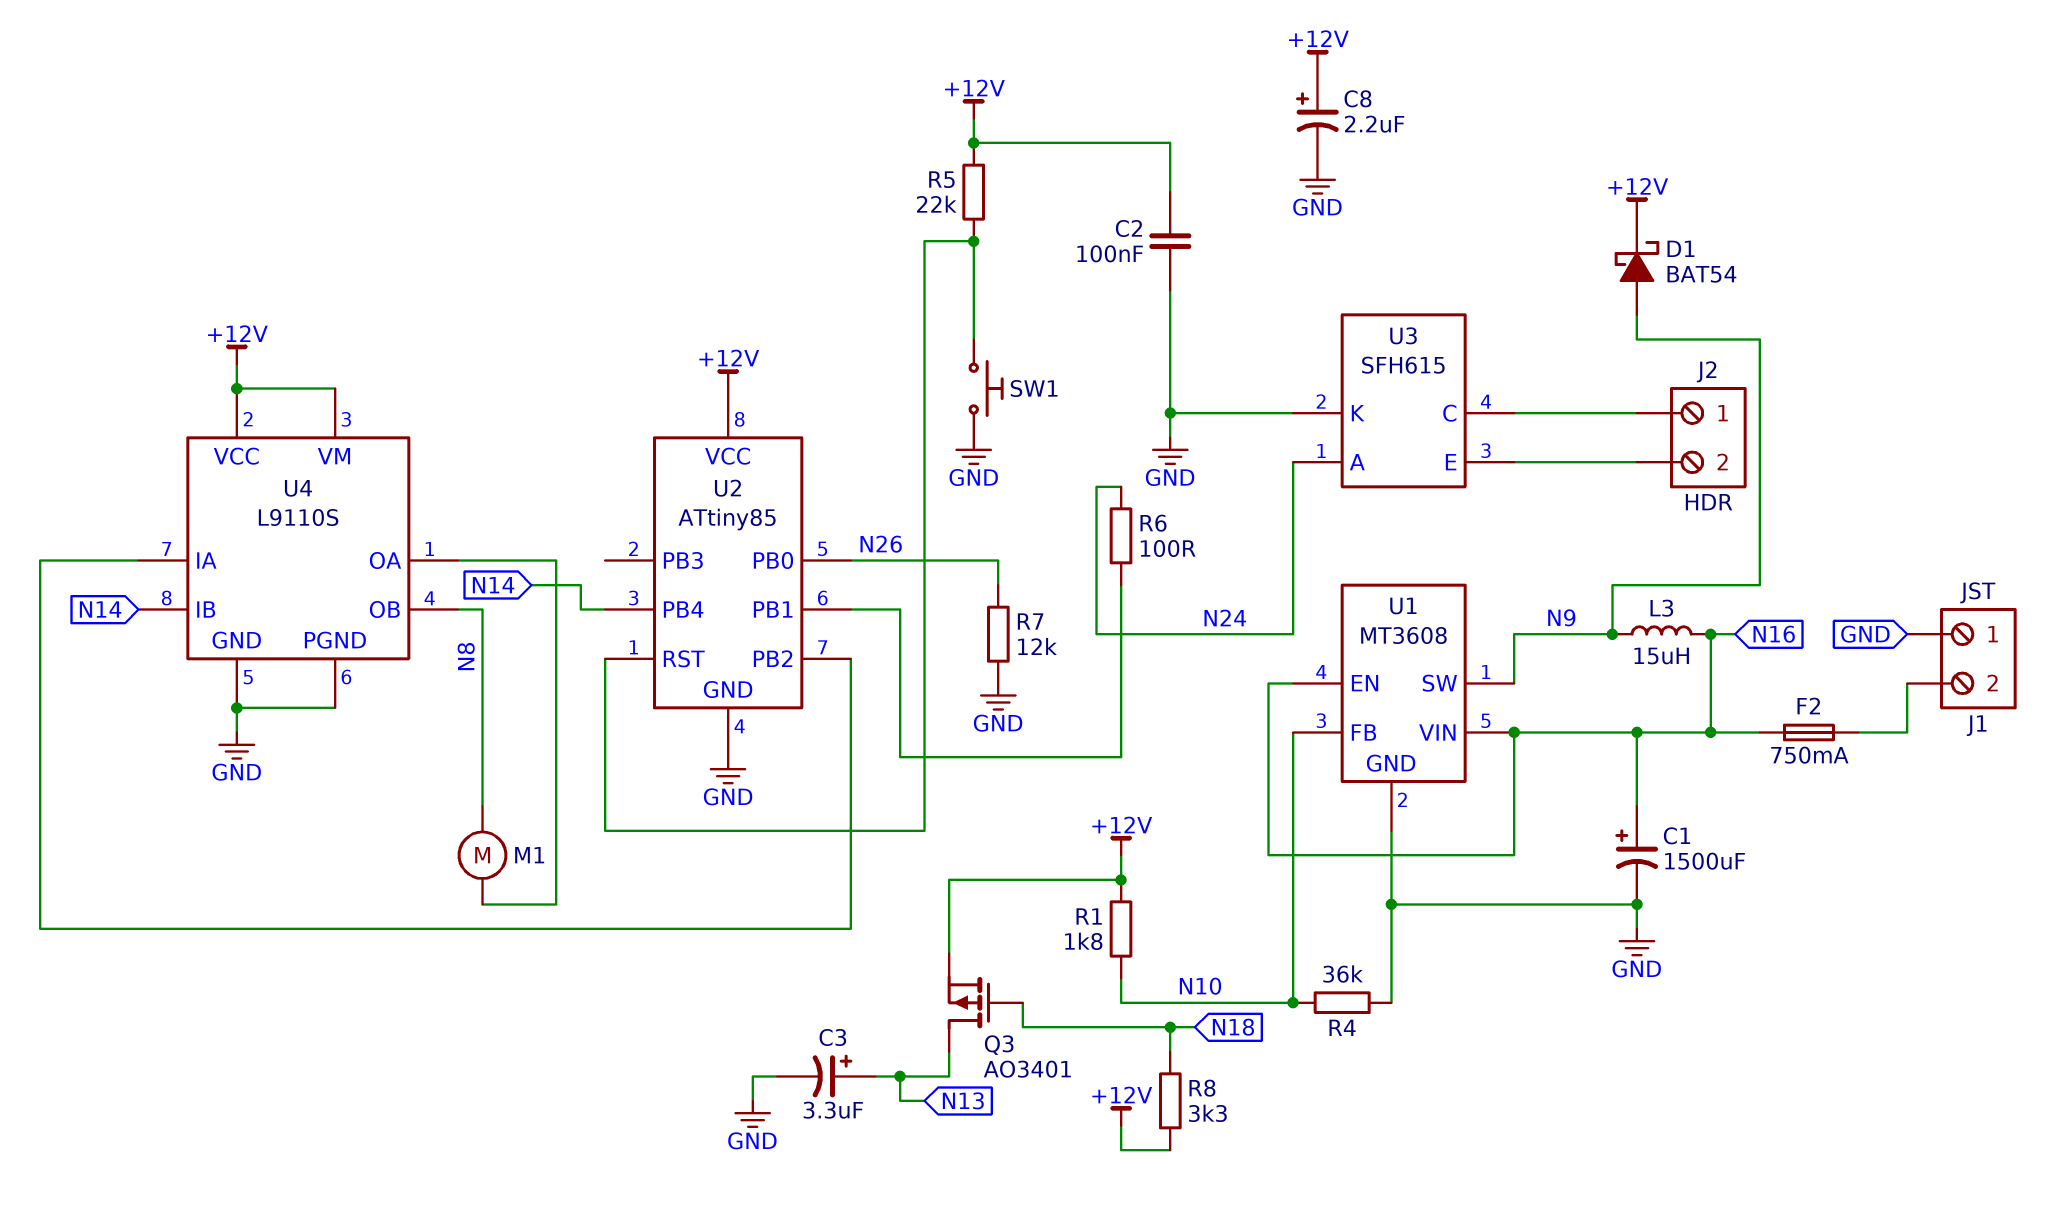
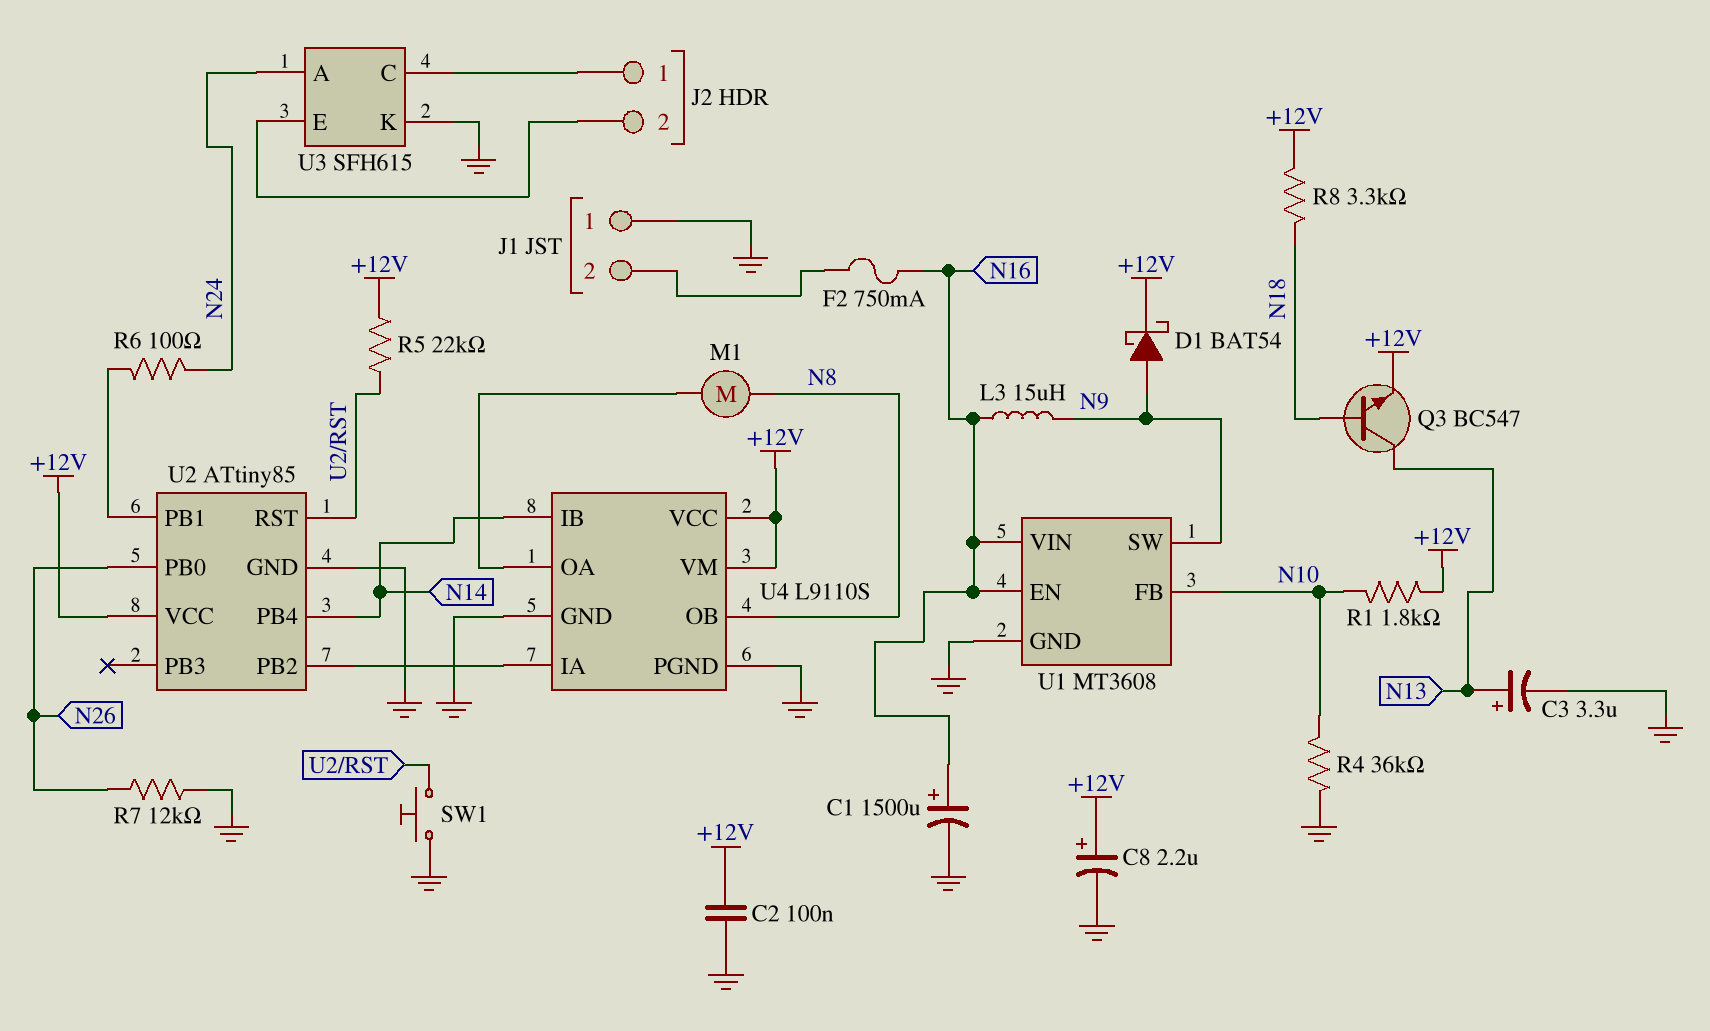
Q3: PMOS AO3401 (G N18, D N13, S +12V) -> NPN BC547 (B N18, C N13, E +12V)

